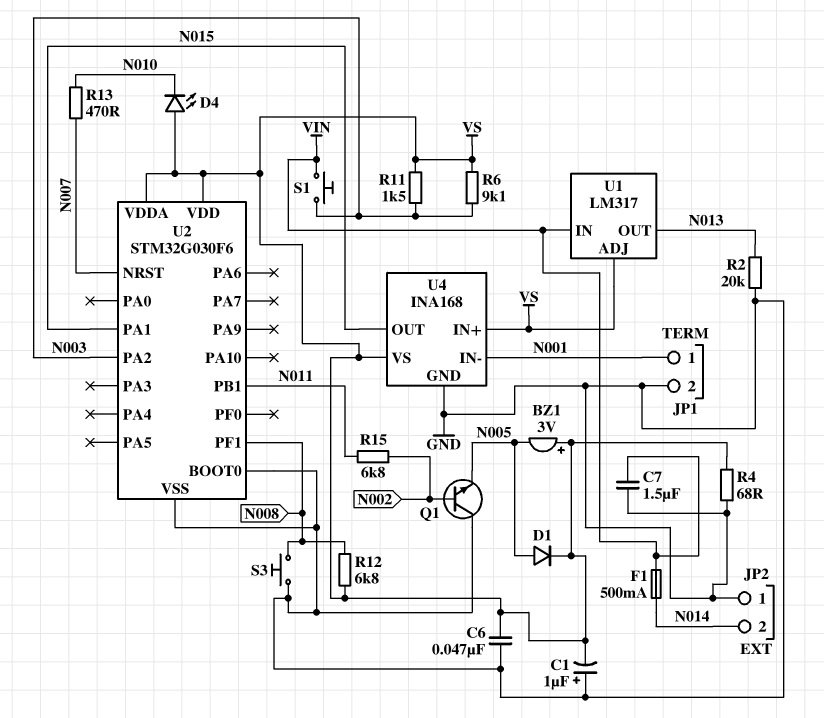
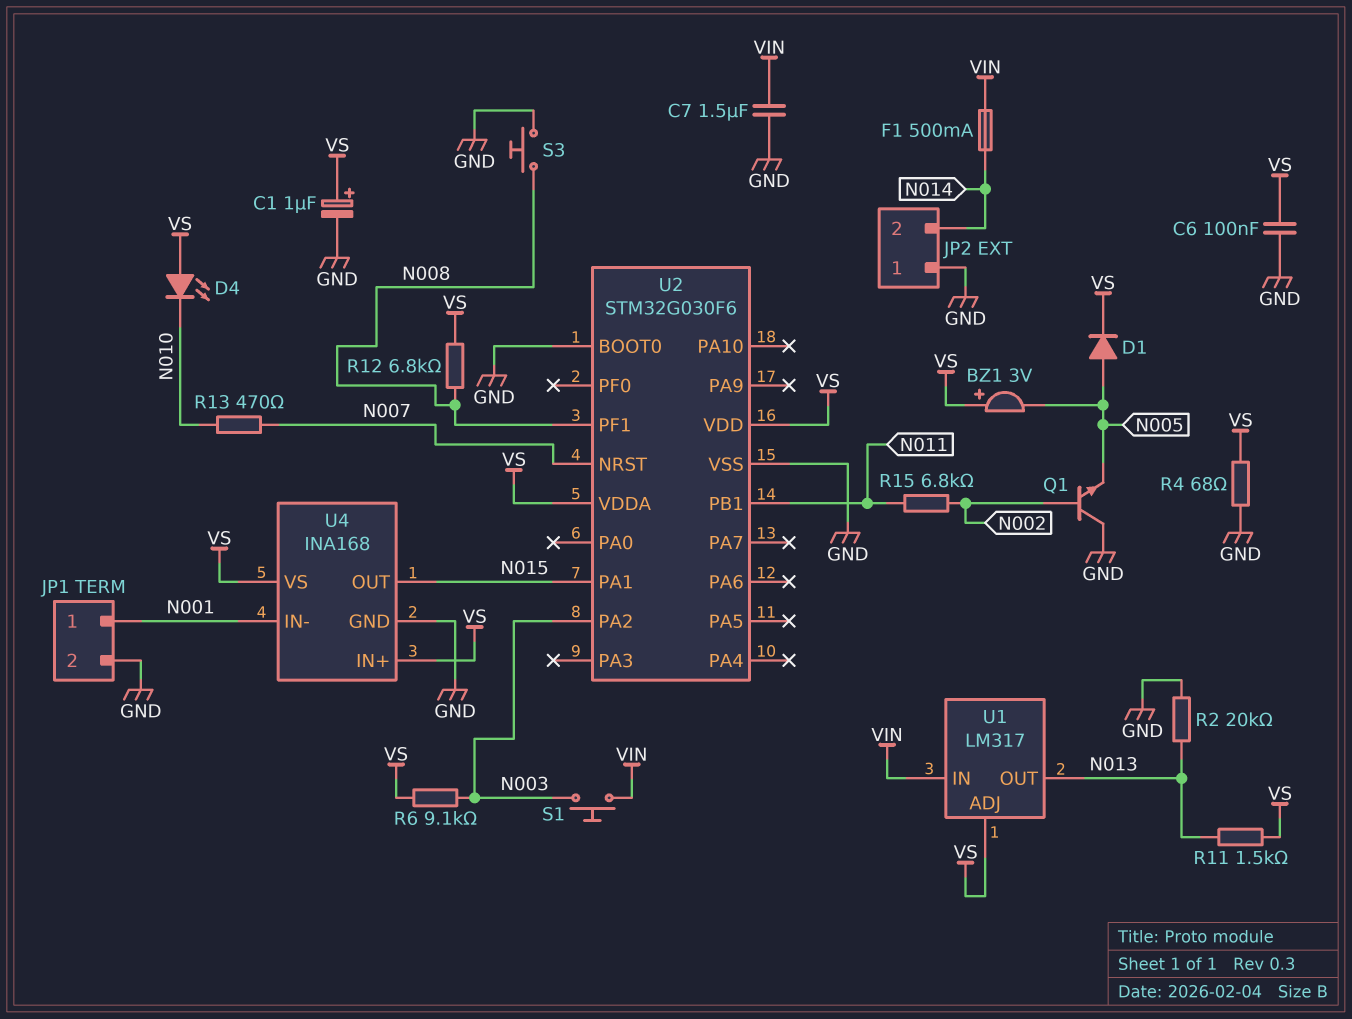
C1: 1uF (plus GND, minus VS) -> 1uF (plus VS, minus GND)
C6: 47nF (GND, VS) -> 100nF (GND, VS)
R11: 1.5k (N003, VS) -> 1.5k (N013, VS)

